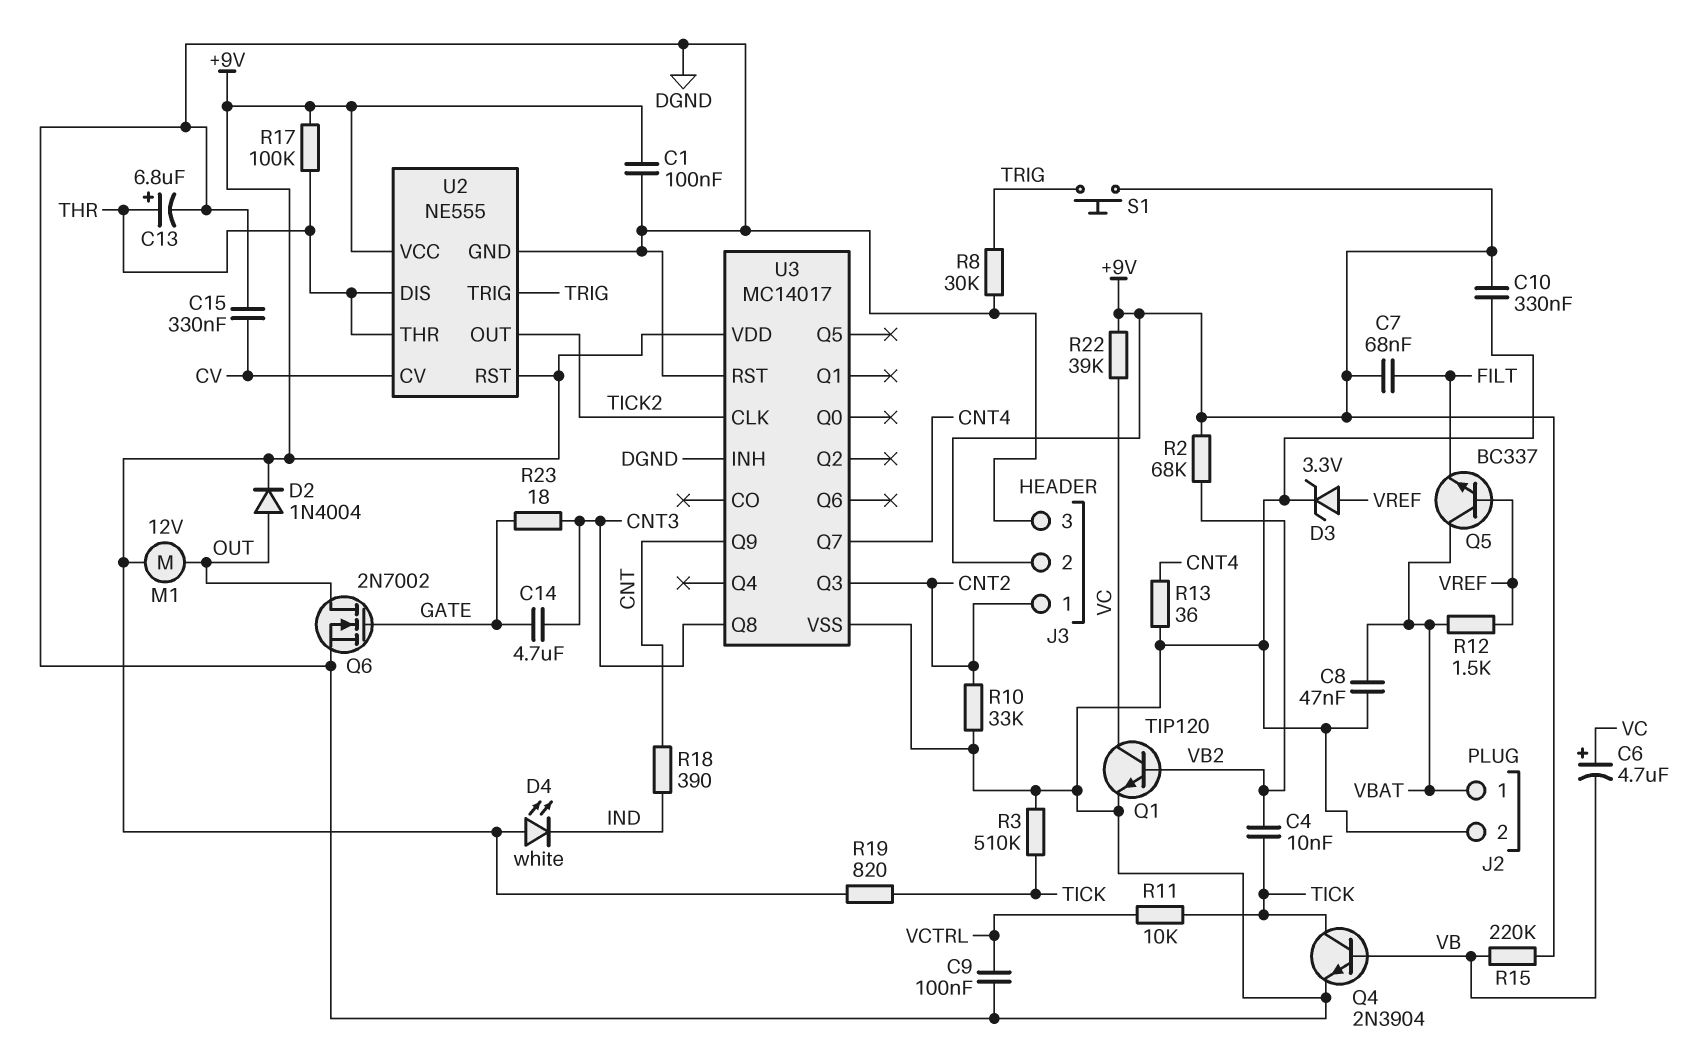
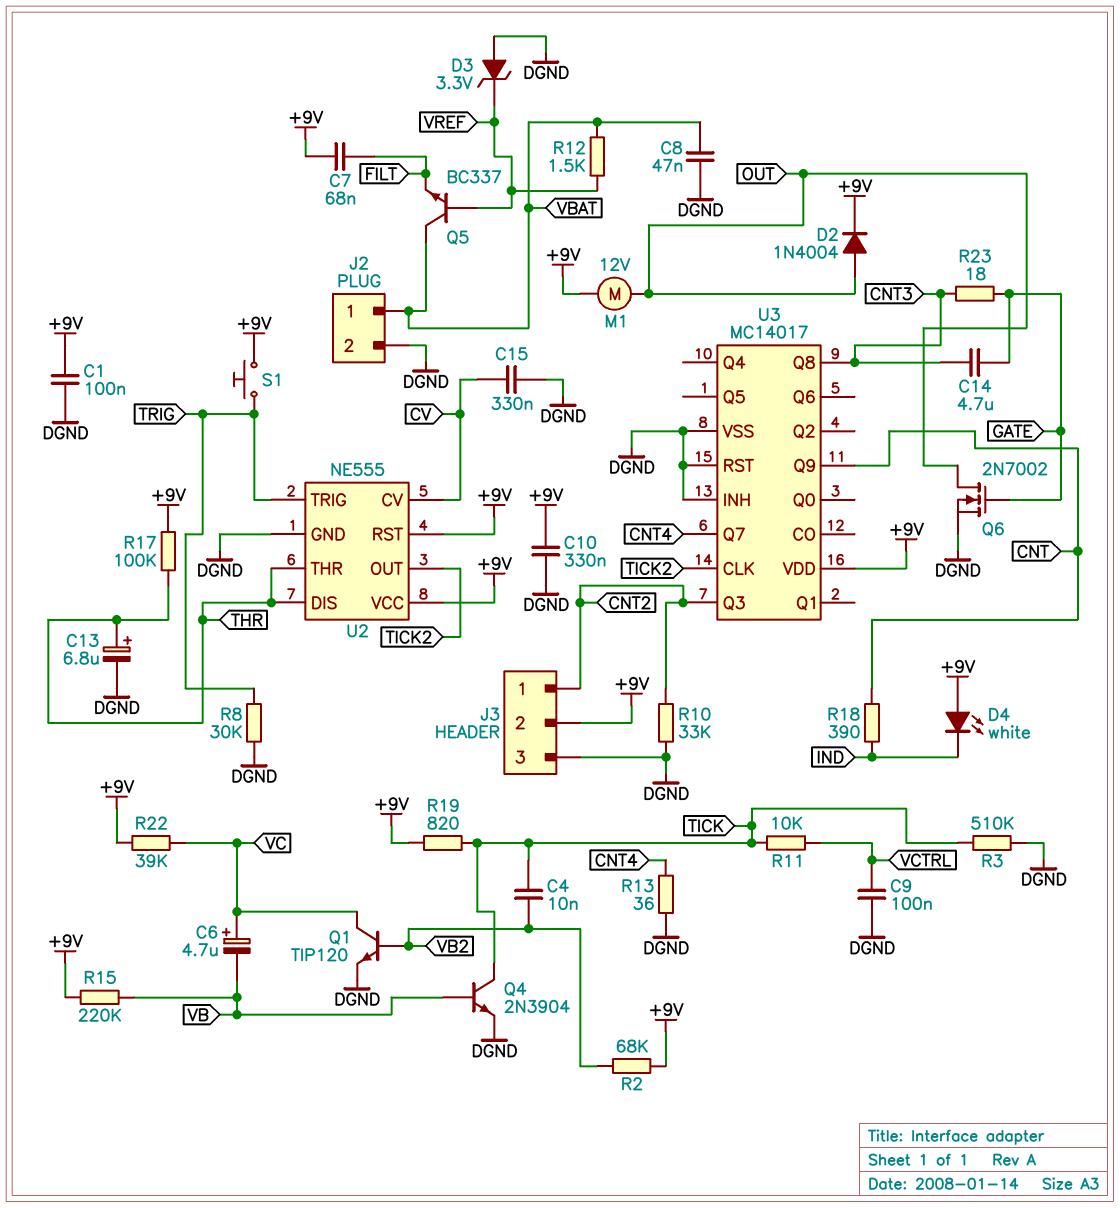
D3: zener 3.3V (A VREF, K DGND) -> zener 3.3V (A DGND, K VREF)

